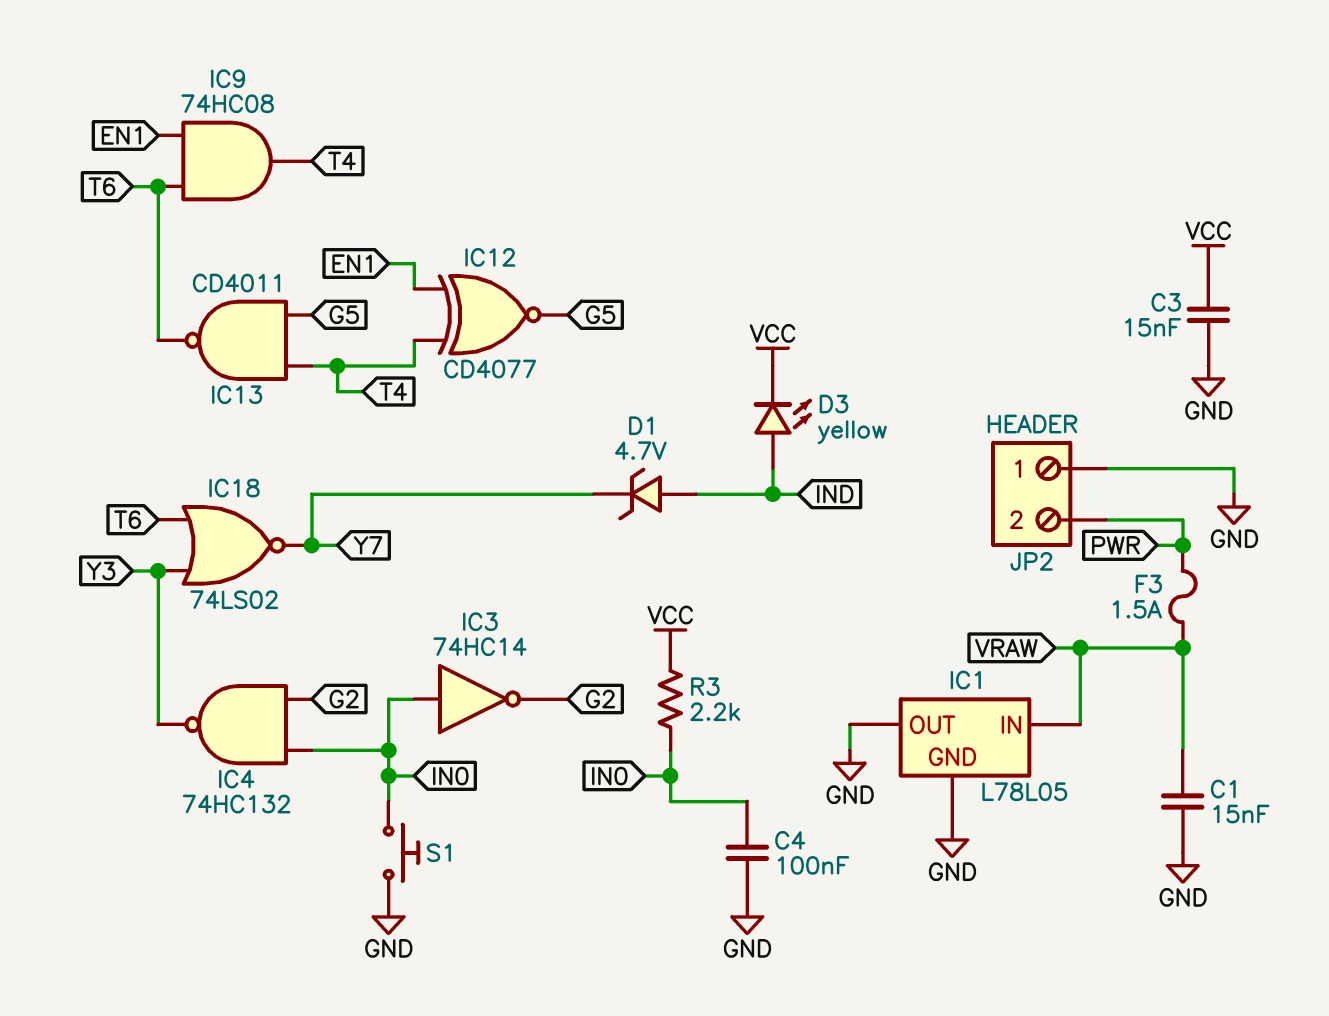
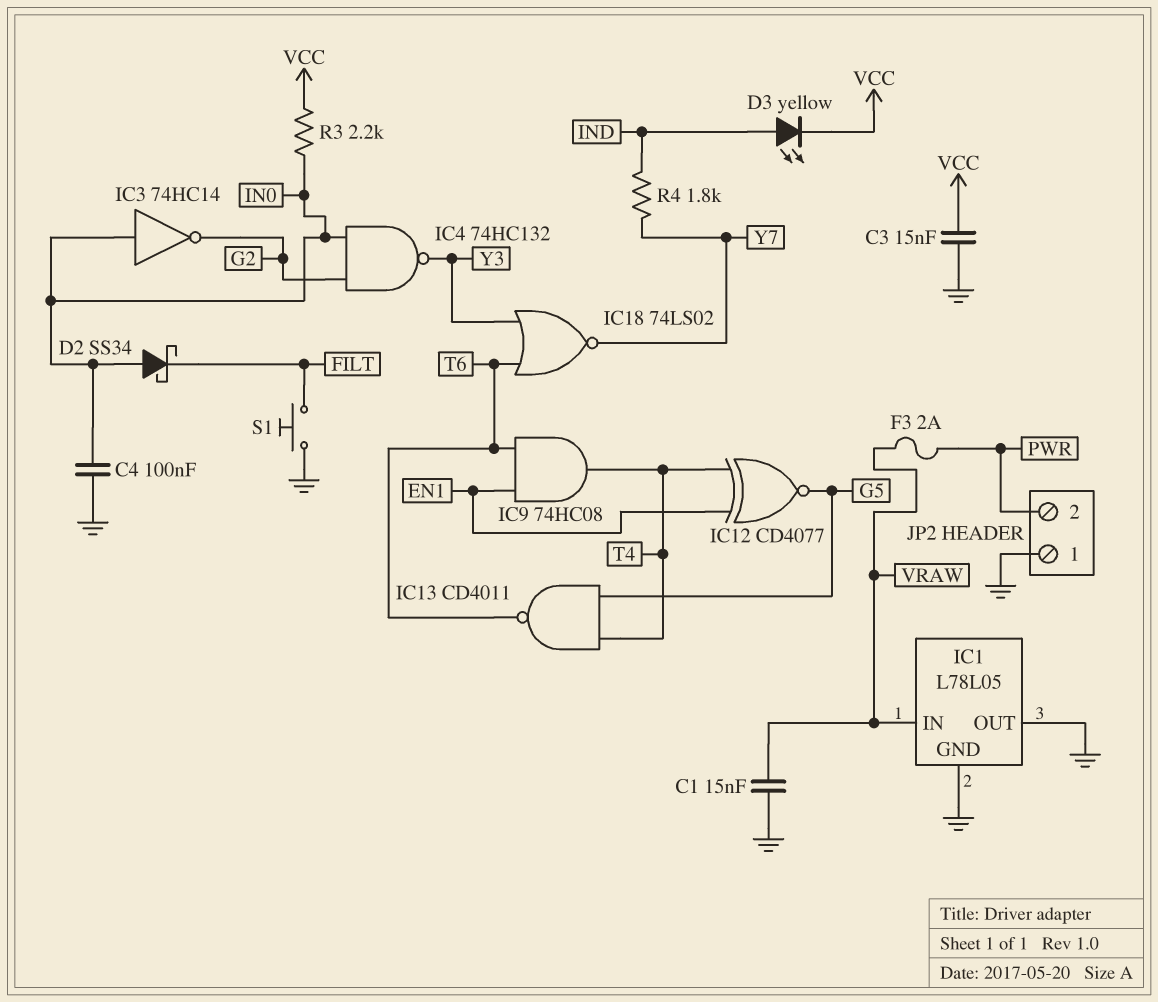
D1: zener 4.7V (A IND, K Y7) -> none
D2: none -> schottky SS34 (A IN0, K FILT)
F3: 1.5A (PWR, VRAW) -> 2A (PWR, VRAW)
R4: none -> 1.8k (IND, Y7)
S1: button (GND, IN0) -> button (FILT, GND)

